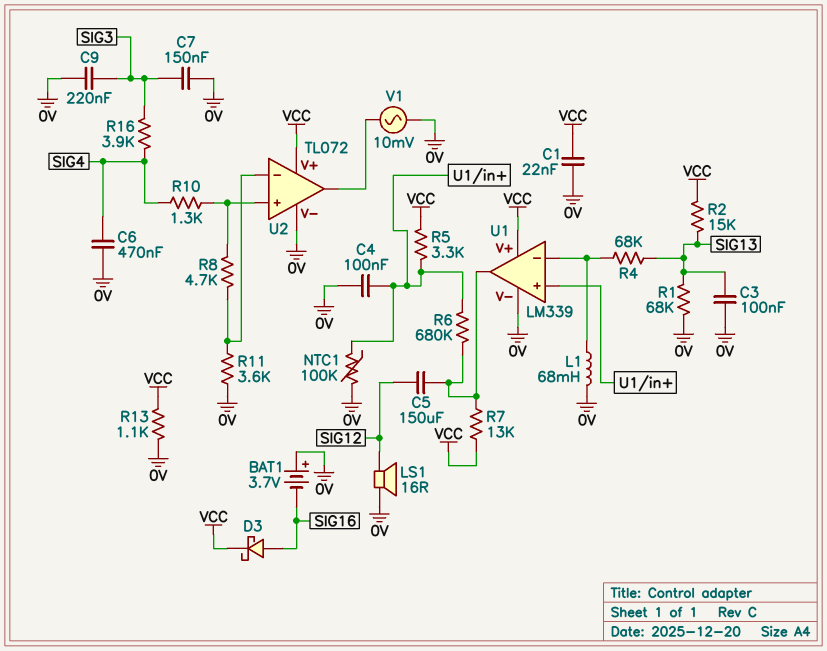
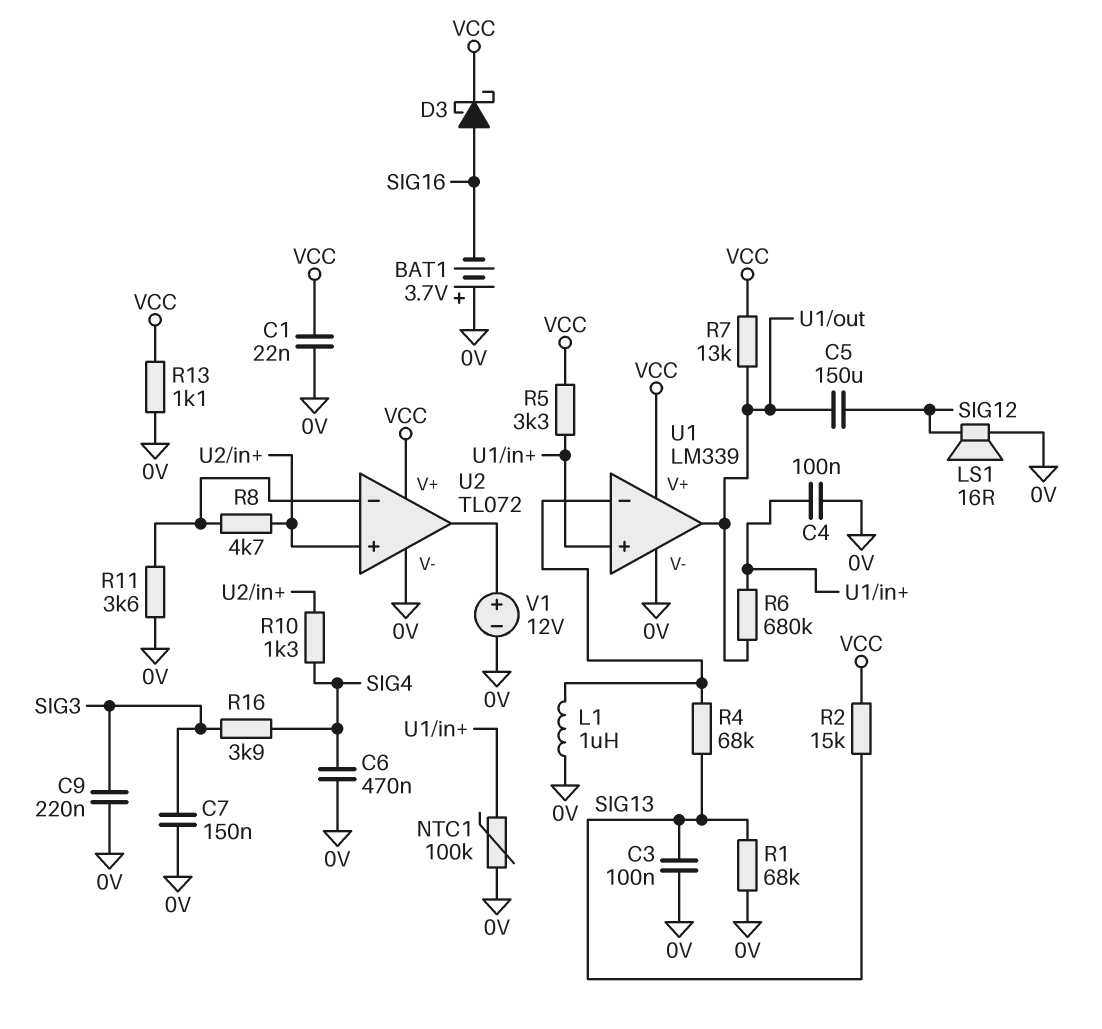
L1: 68mH (0V, U1/in-) -> 1uH (0V, U1/in-)
V1: AC 10mV (0V, U2/out) -> 12V (plus U2/out, minus 0V)

